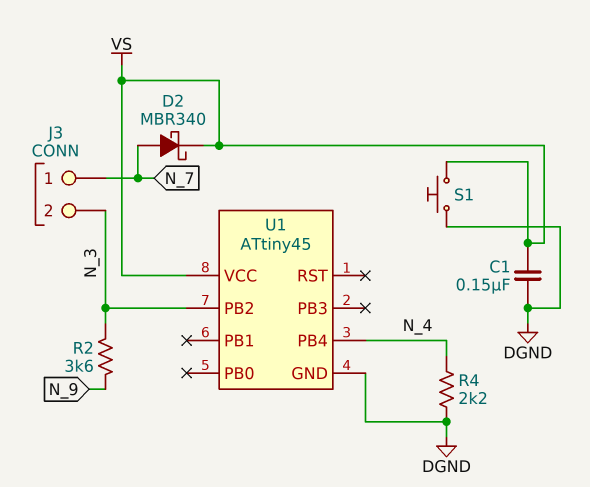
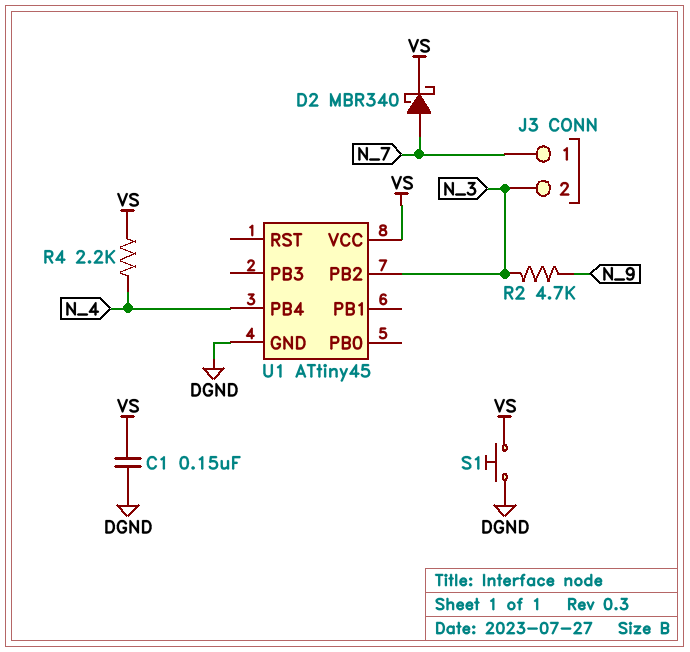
R2: 3.6k (N_3, N_9) -> 4.7k (N_3, N_9)
R4: 2.2k (DGND, N_4) -> 2.2k (N_4, VS)

